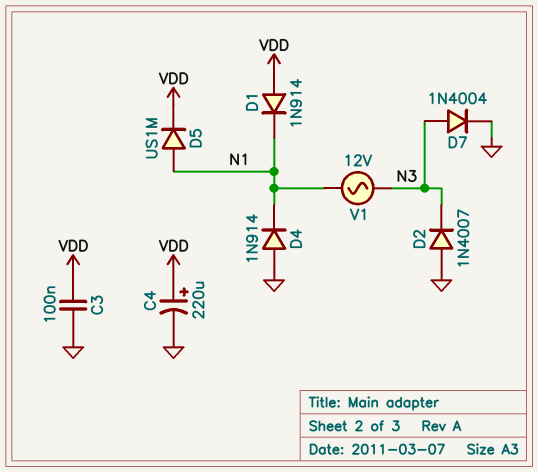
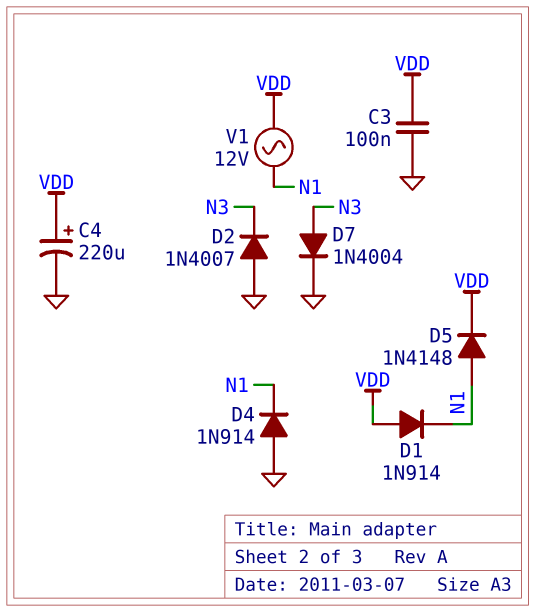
D5: diode US1M (A N1, K VDD) -> diode 1N4148 (A N1, K VDD)
V1: AC 12V (N1, N3) -> AC 12V (N1, VDD)

